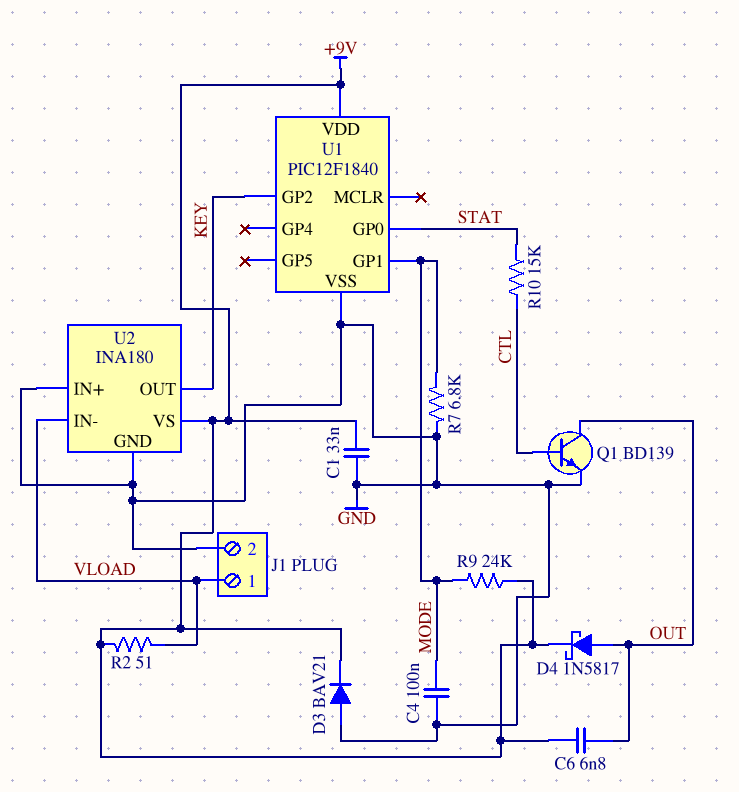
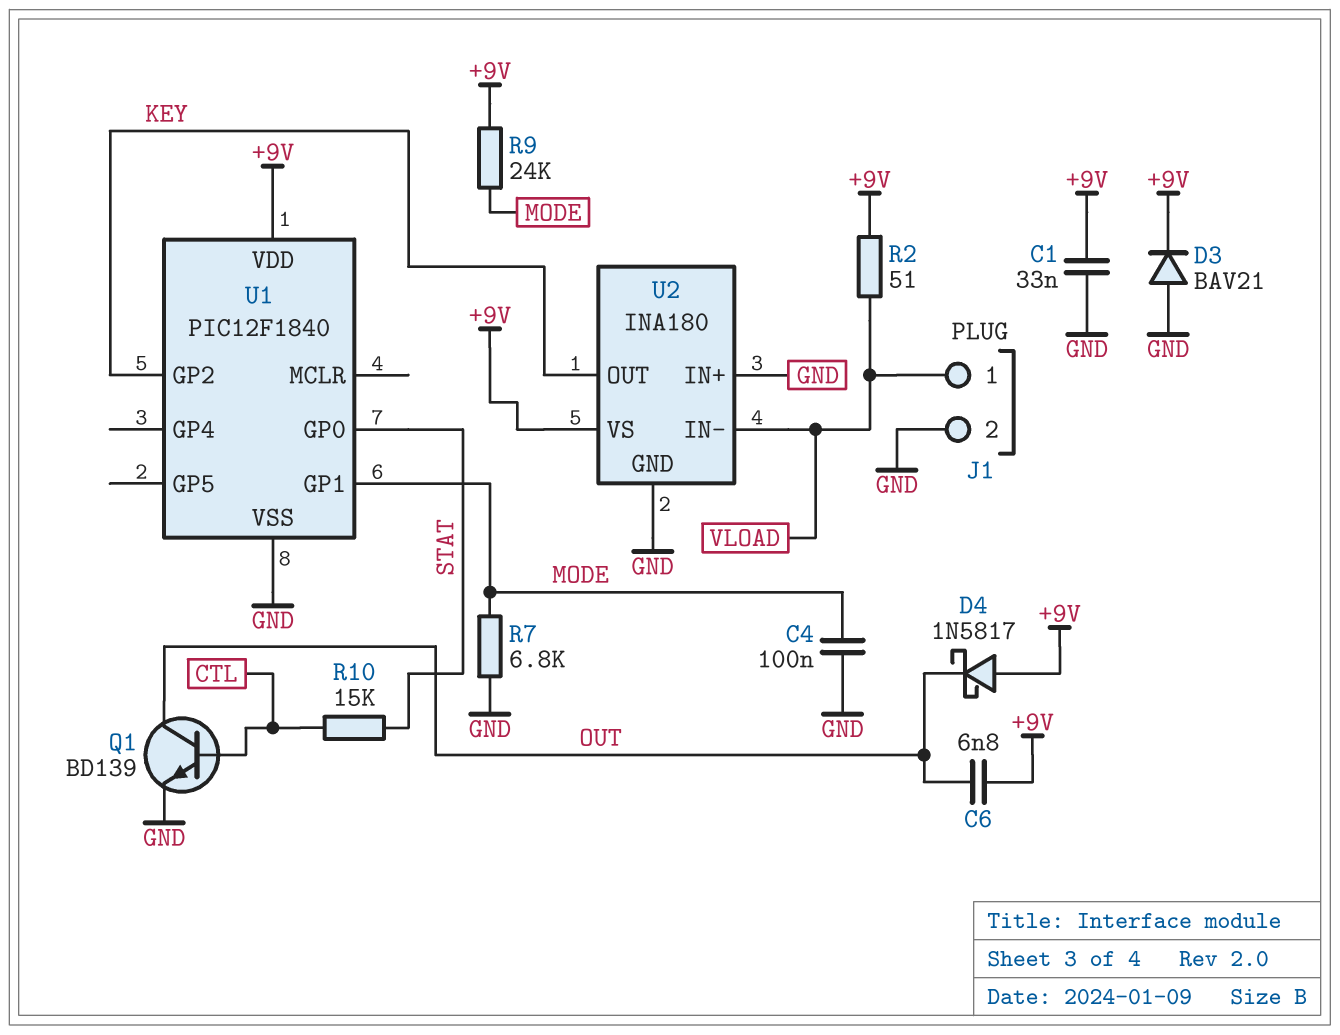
D4: schottky 1N5817 (A OUT, K +9V) -> schottky 1N5817 (A +9V, K OUT)

